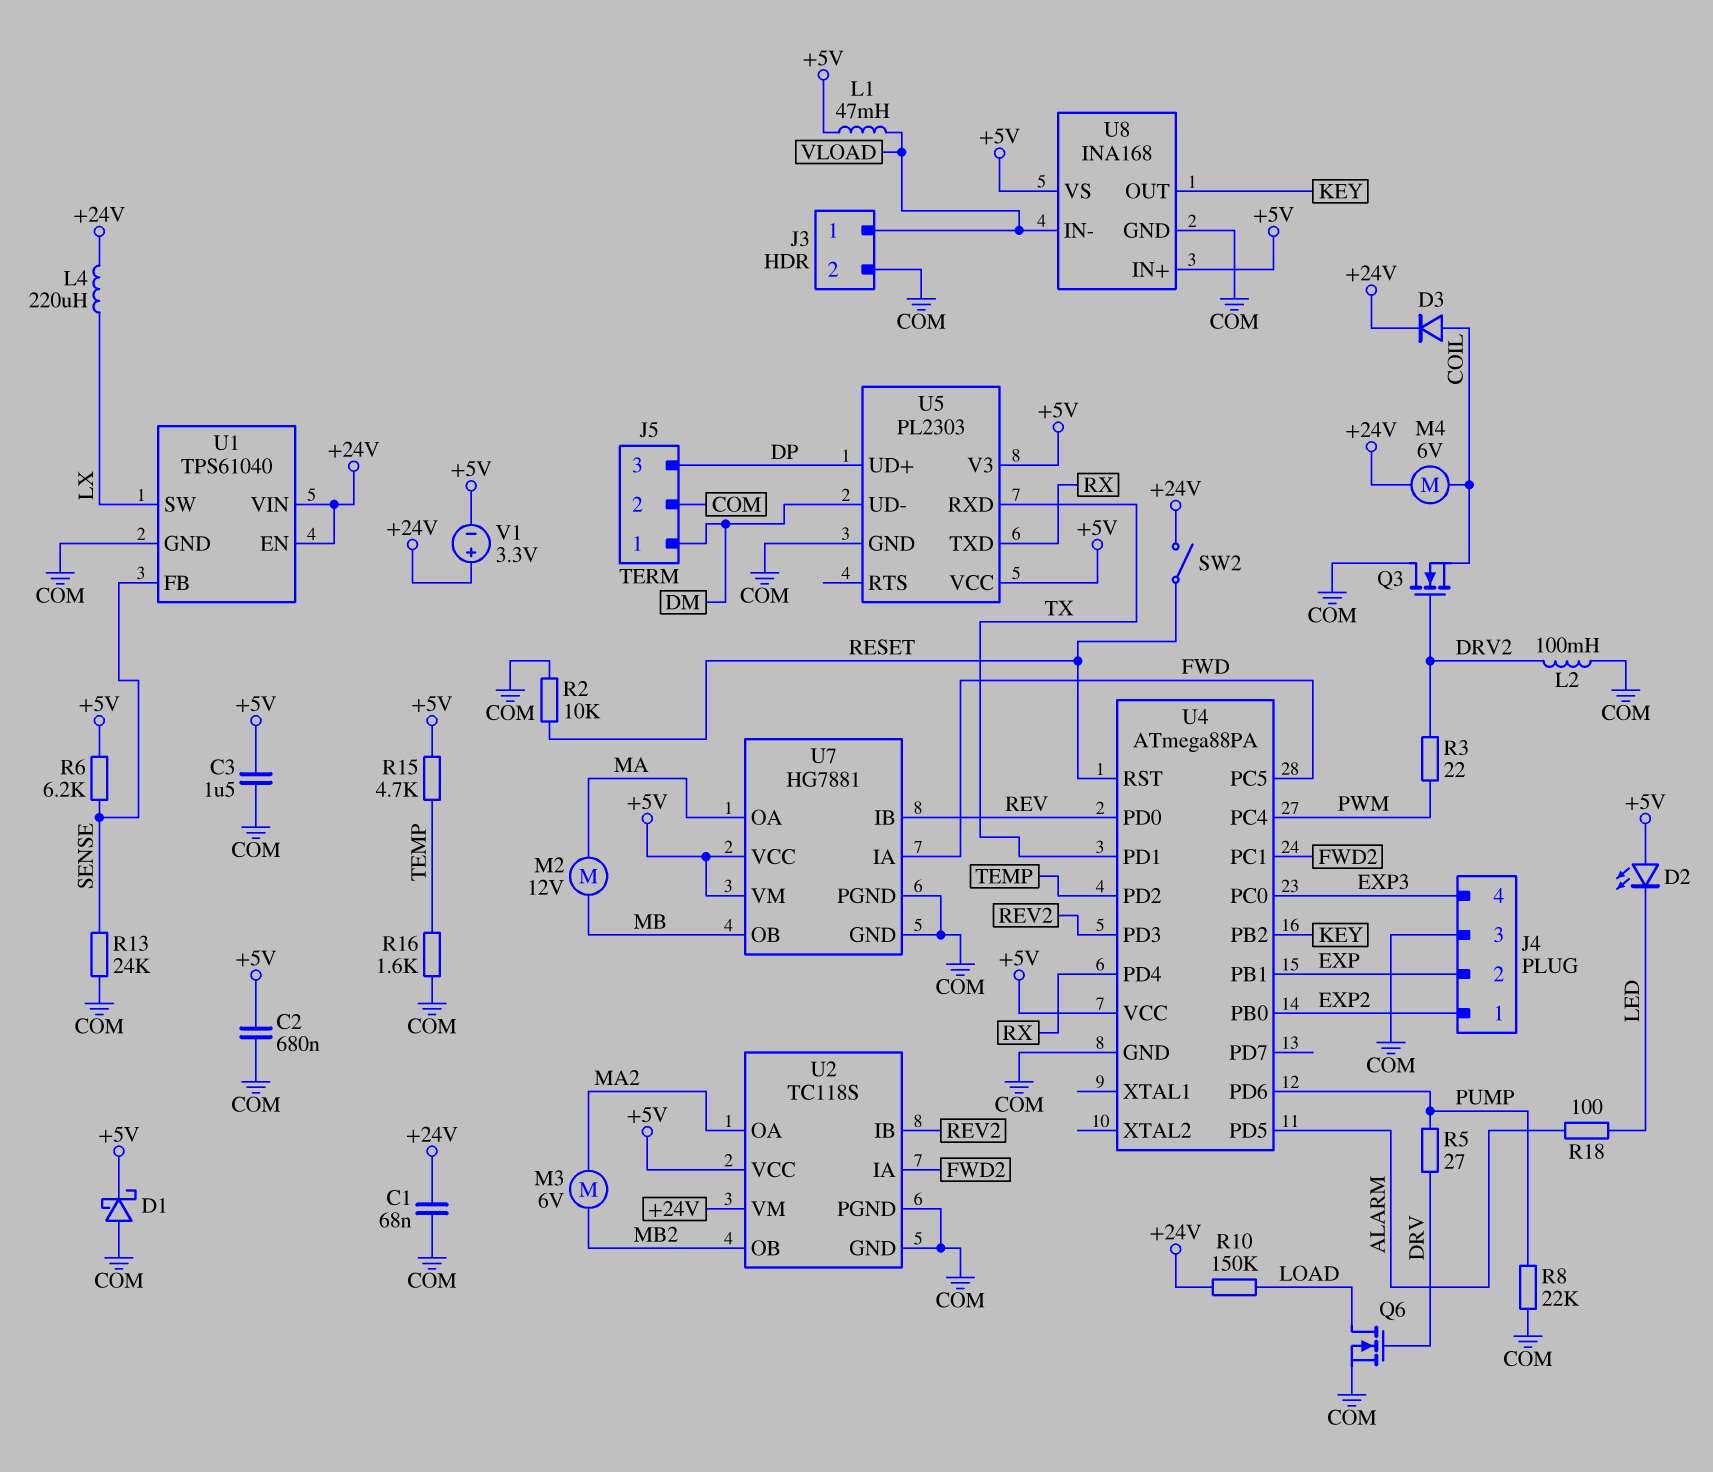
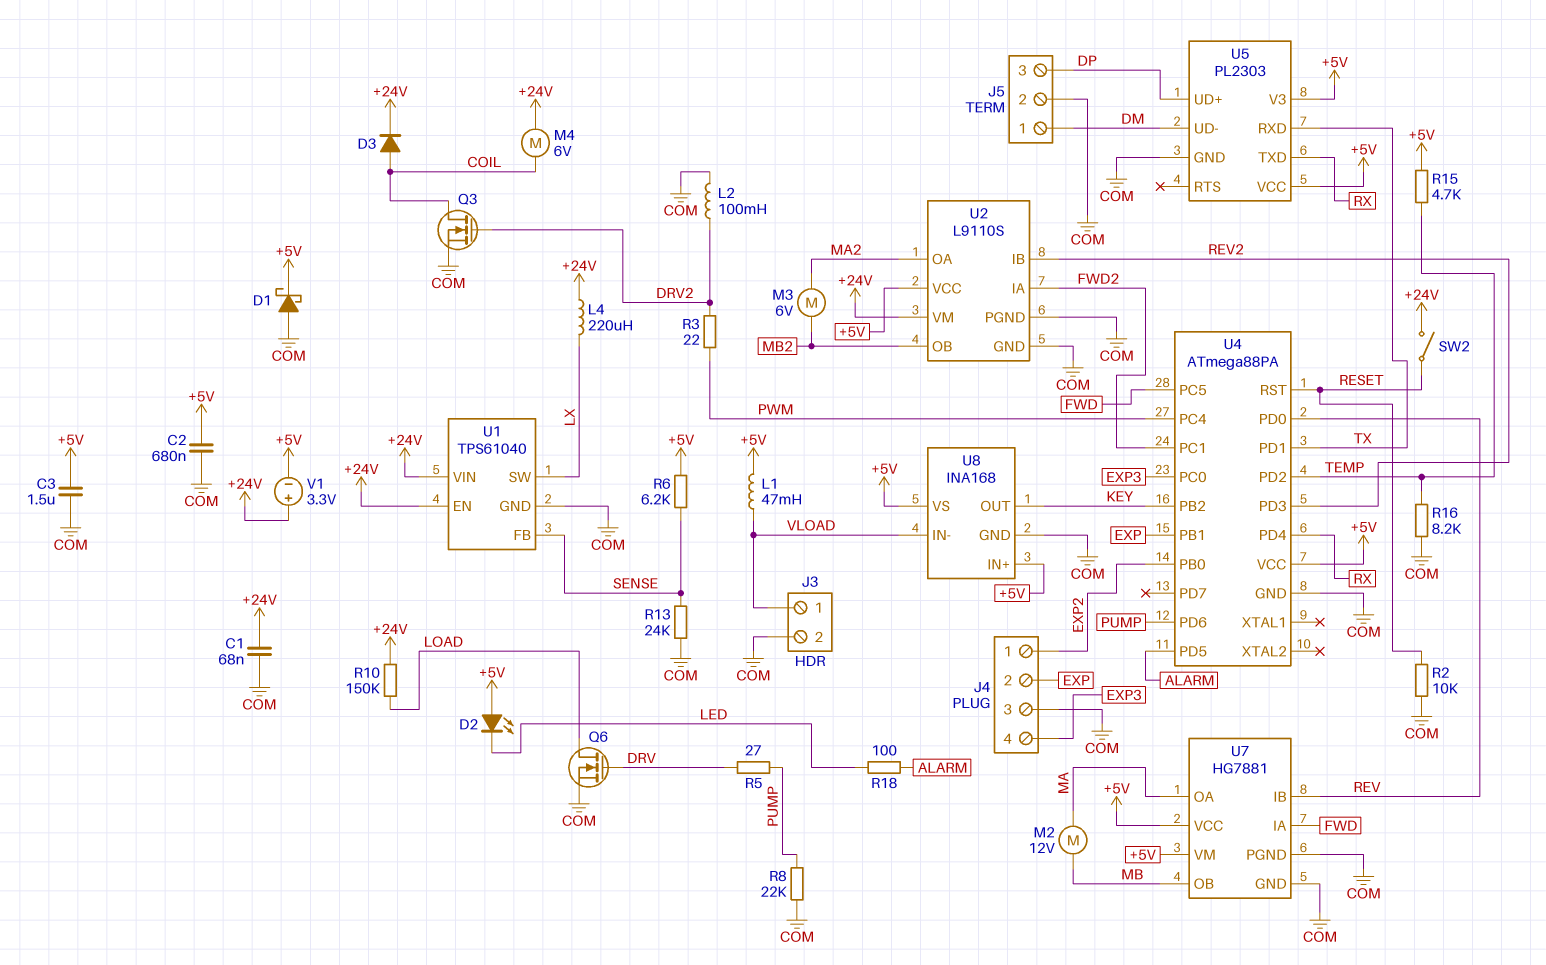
Q3: NMOS (G DRV2, D COM, S COIL) -> NMOS (G DRV2, D COIL, S COM)
R16: 1.6k (COM, TEMP) -> 8.2k (COM, TEMP)
U2: TC118S -> L9110S

